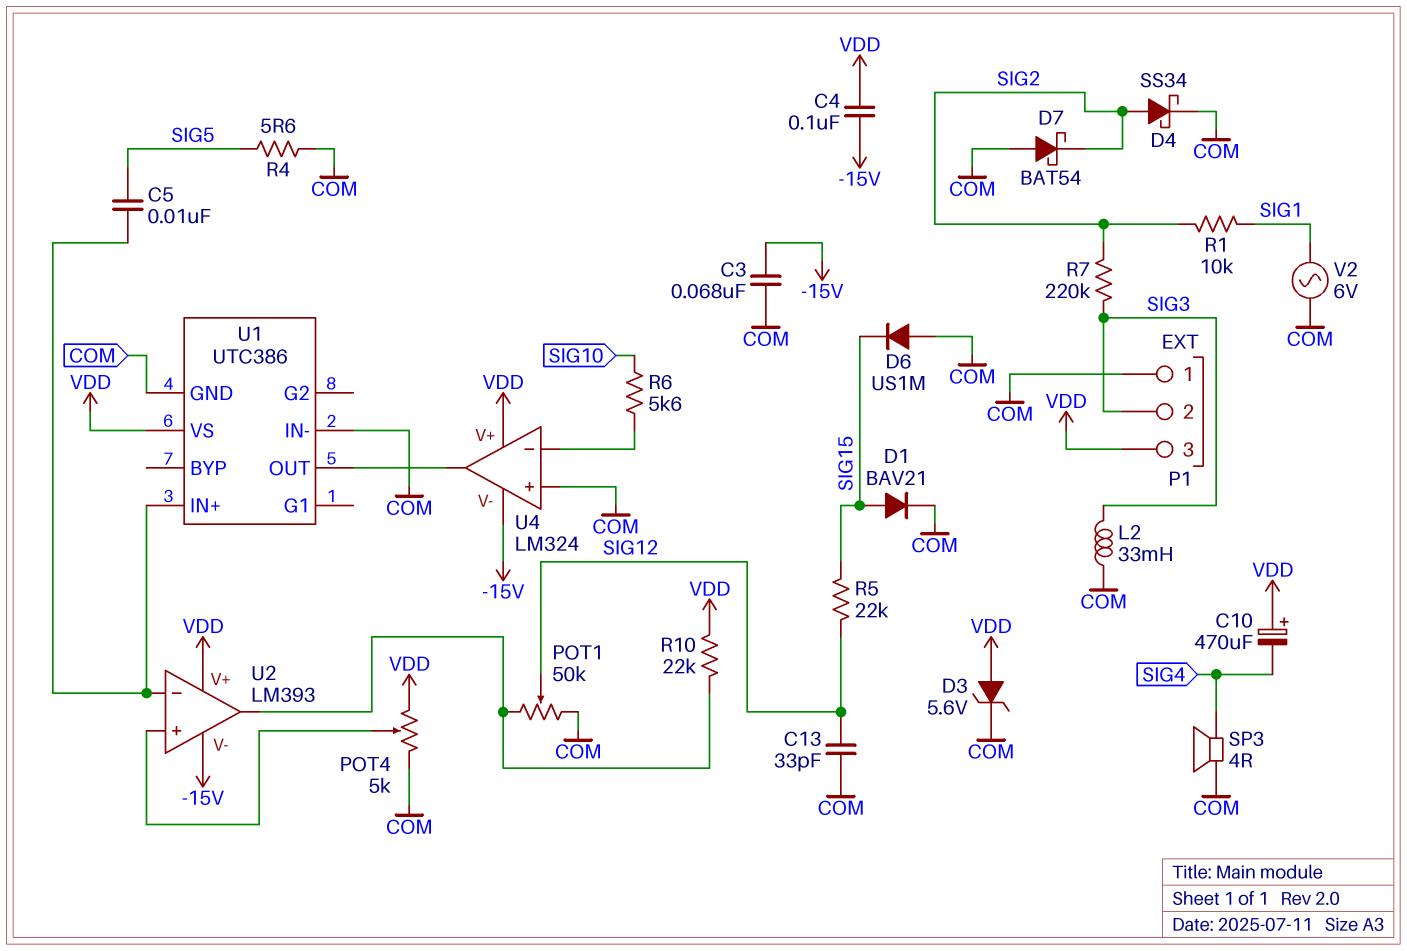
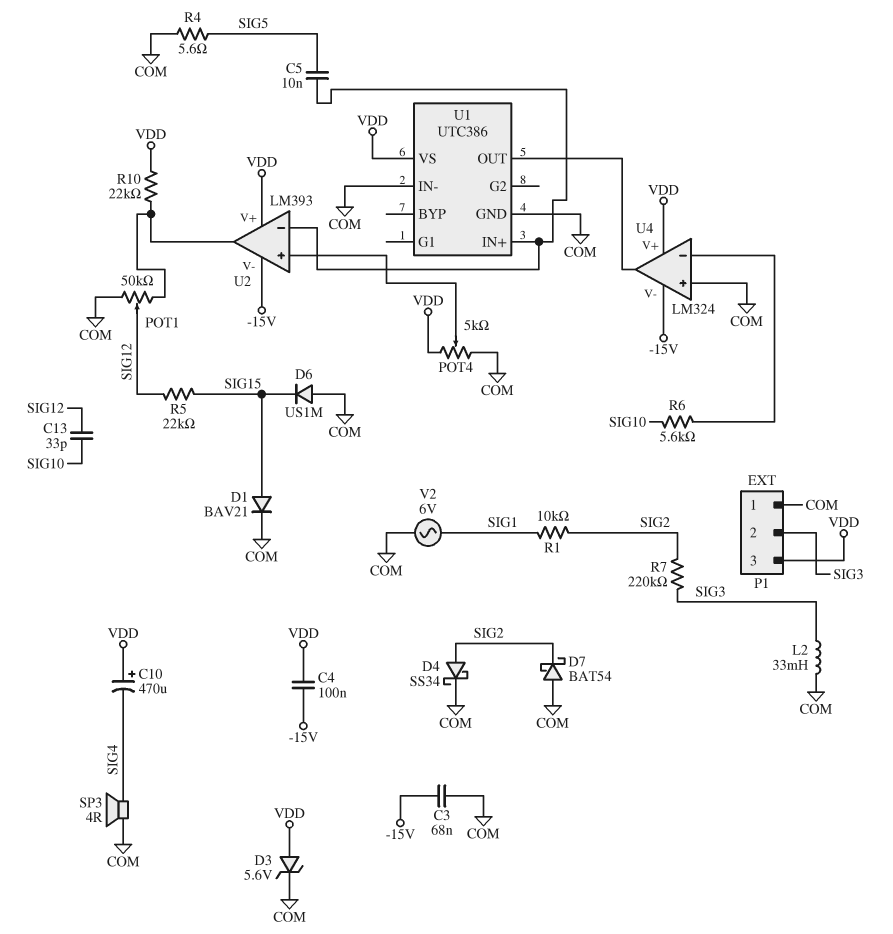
C13: 33pF (COM, SIG12) -> 33pF (SIG10, SIG12)

